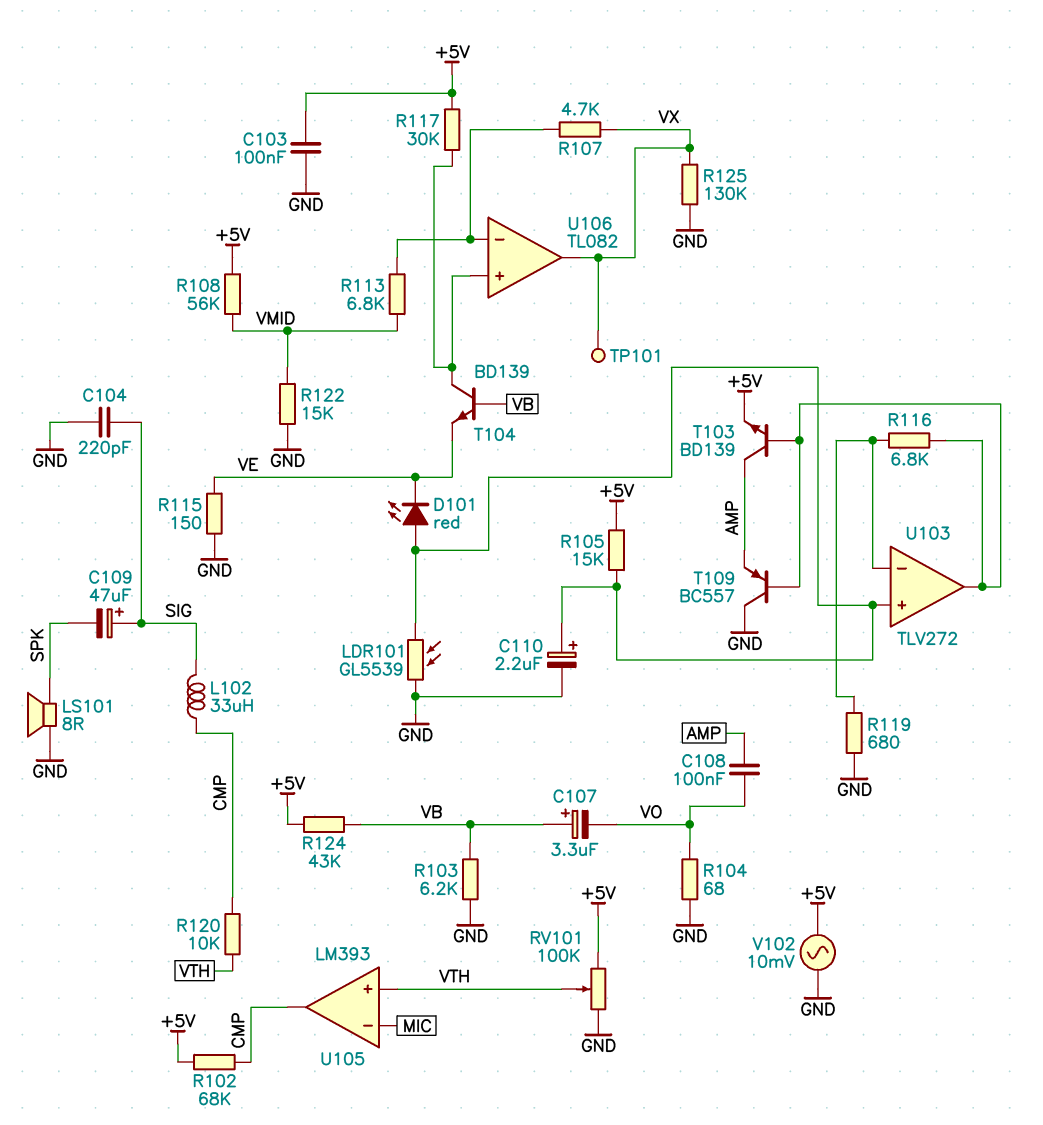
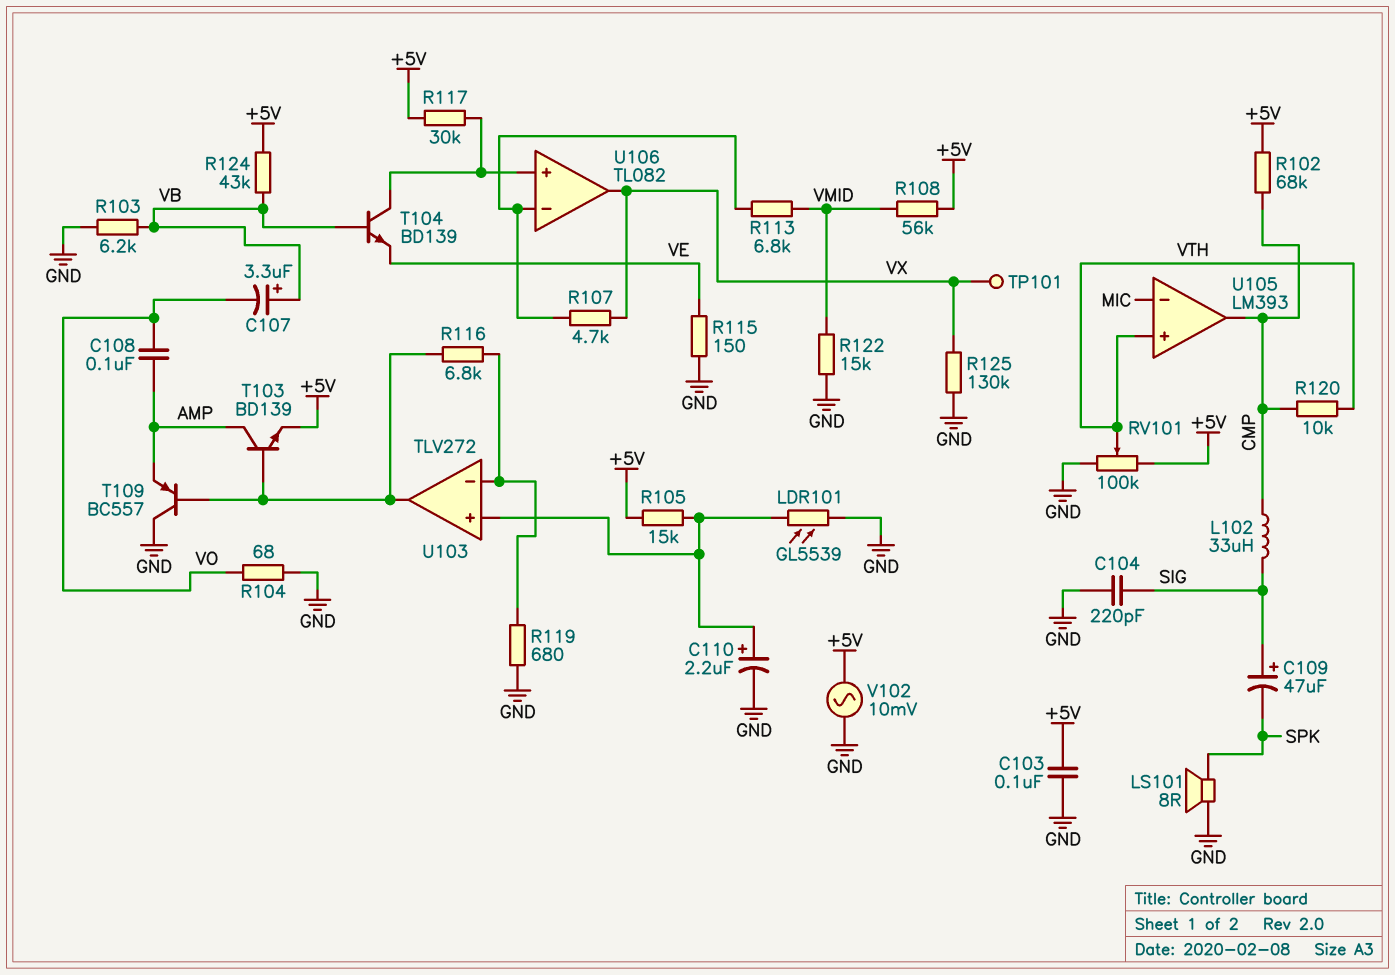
D101: LED red (A U103/in+, K VE) -> none

